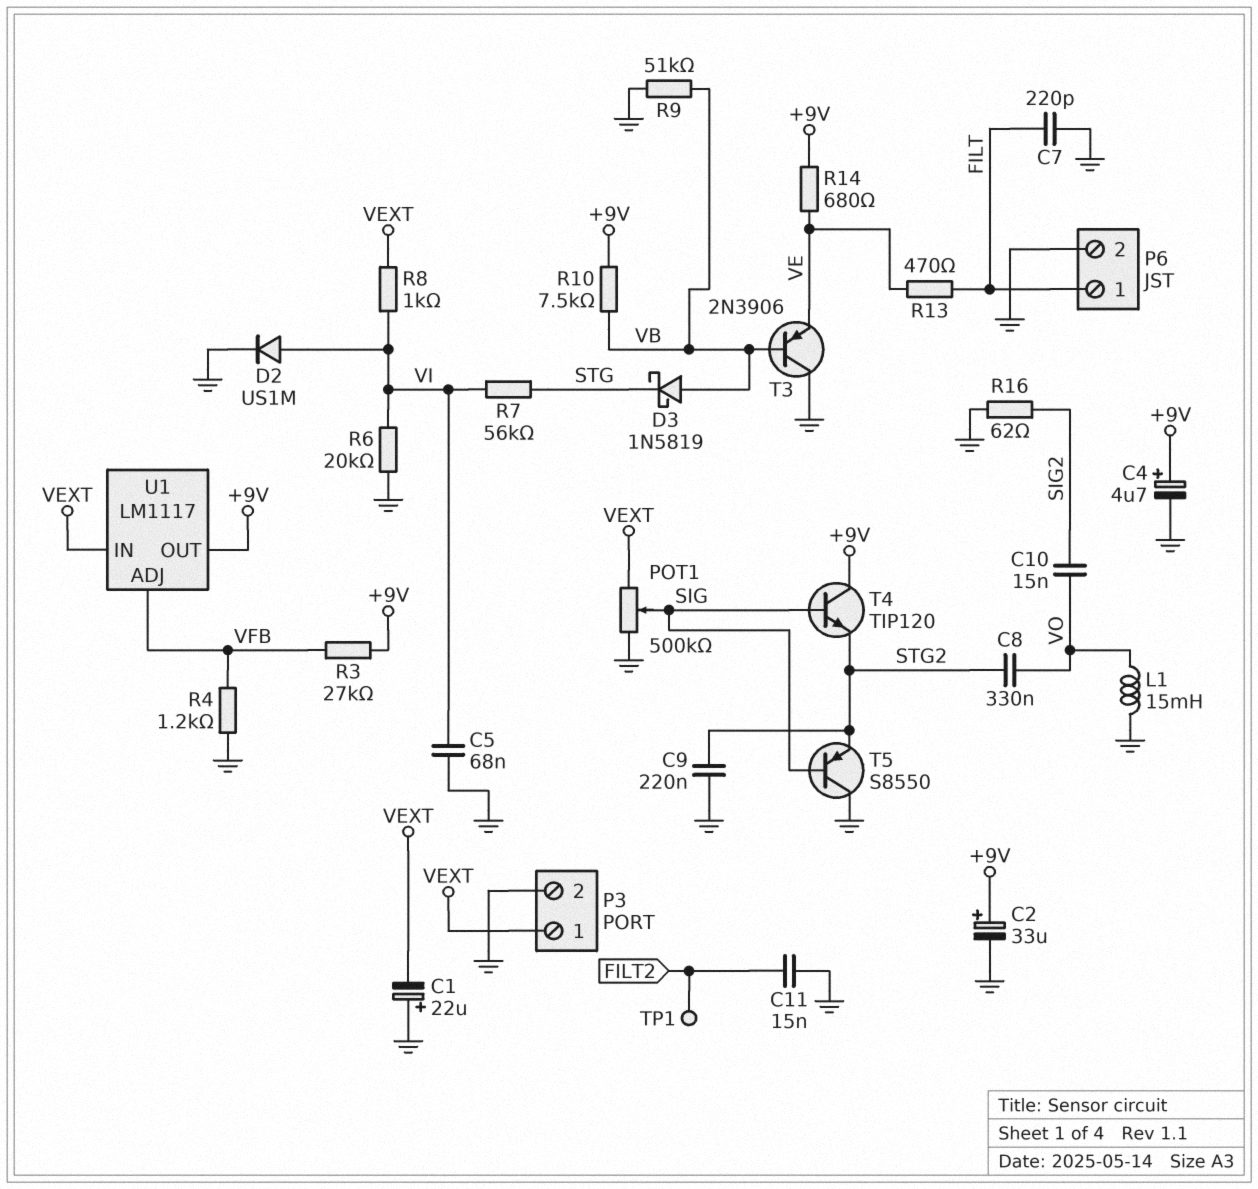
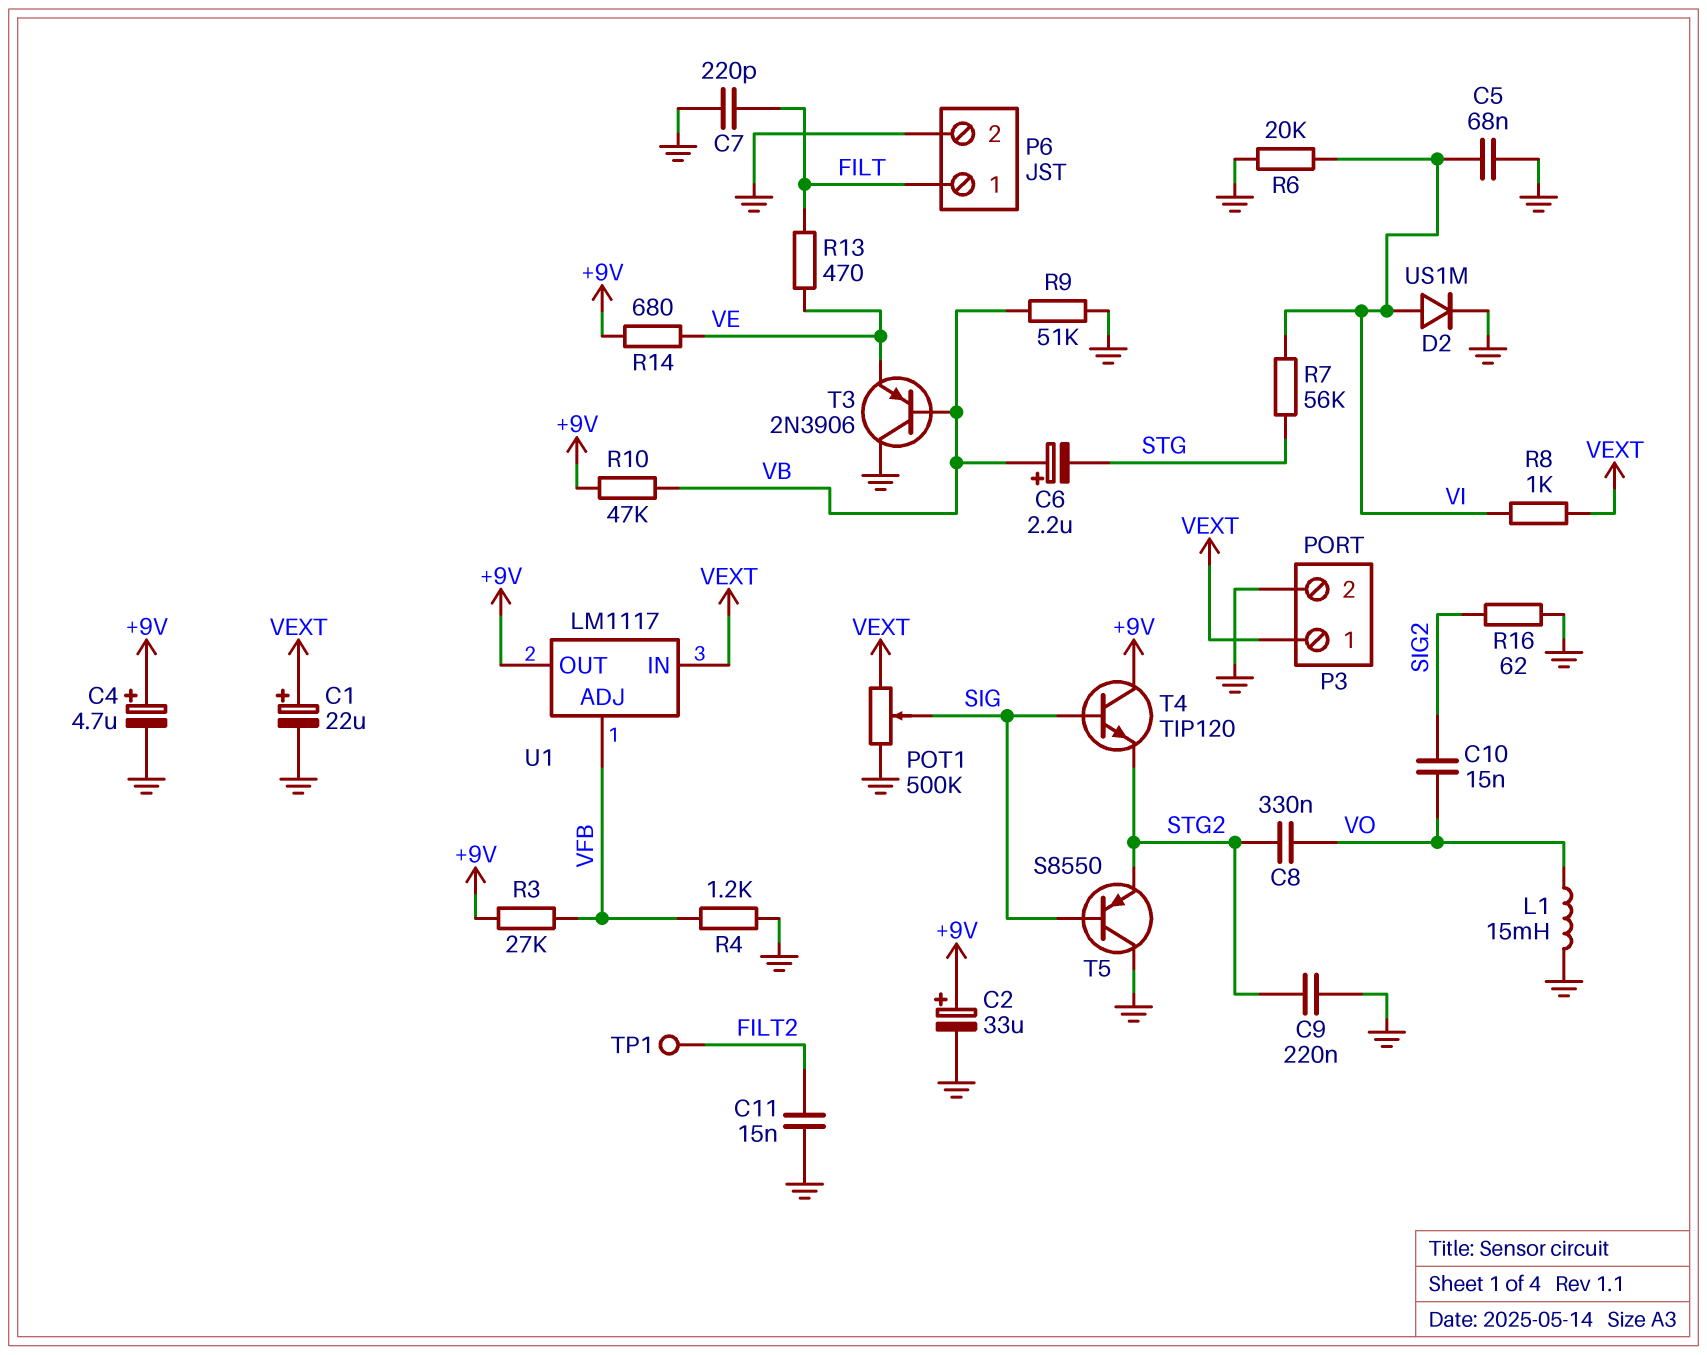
C1: 22uF (plus GND, minus VEXT) -> 22uF (plus VEXT, minus GND)
C6: none -> 2.2uF (plus VB, minus STG)
D3: schottky 1N5819 (A VB, K STG) -> none
R10: 7.5k (+9V, VB) -> 47k (+9V, VB)

